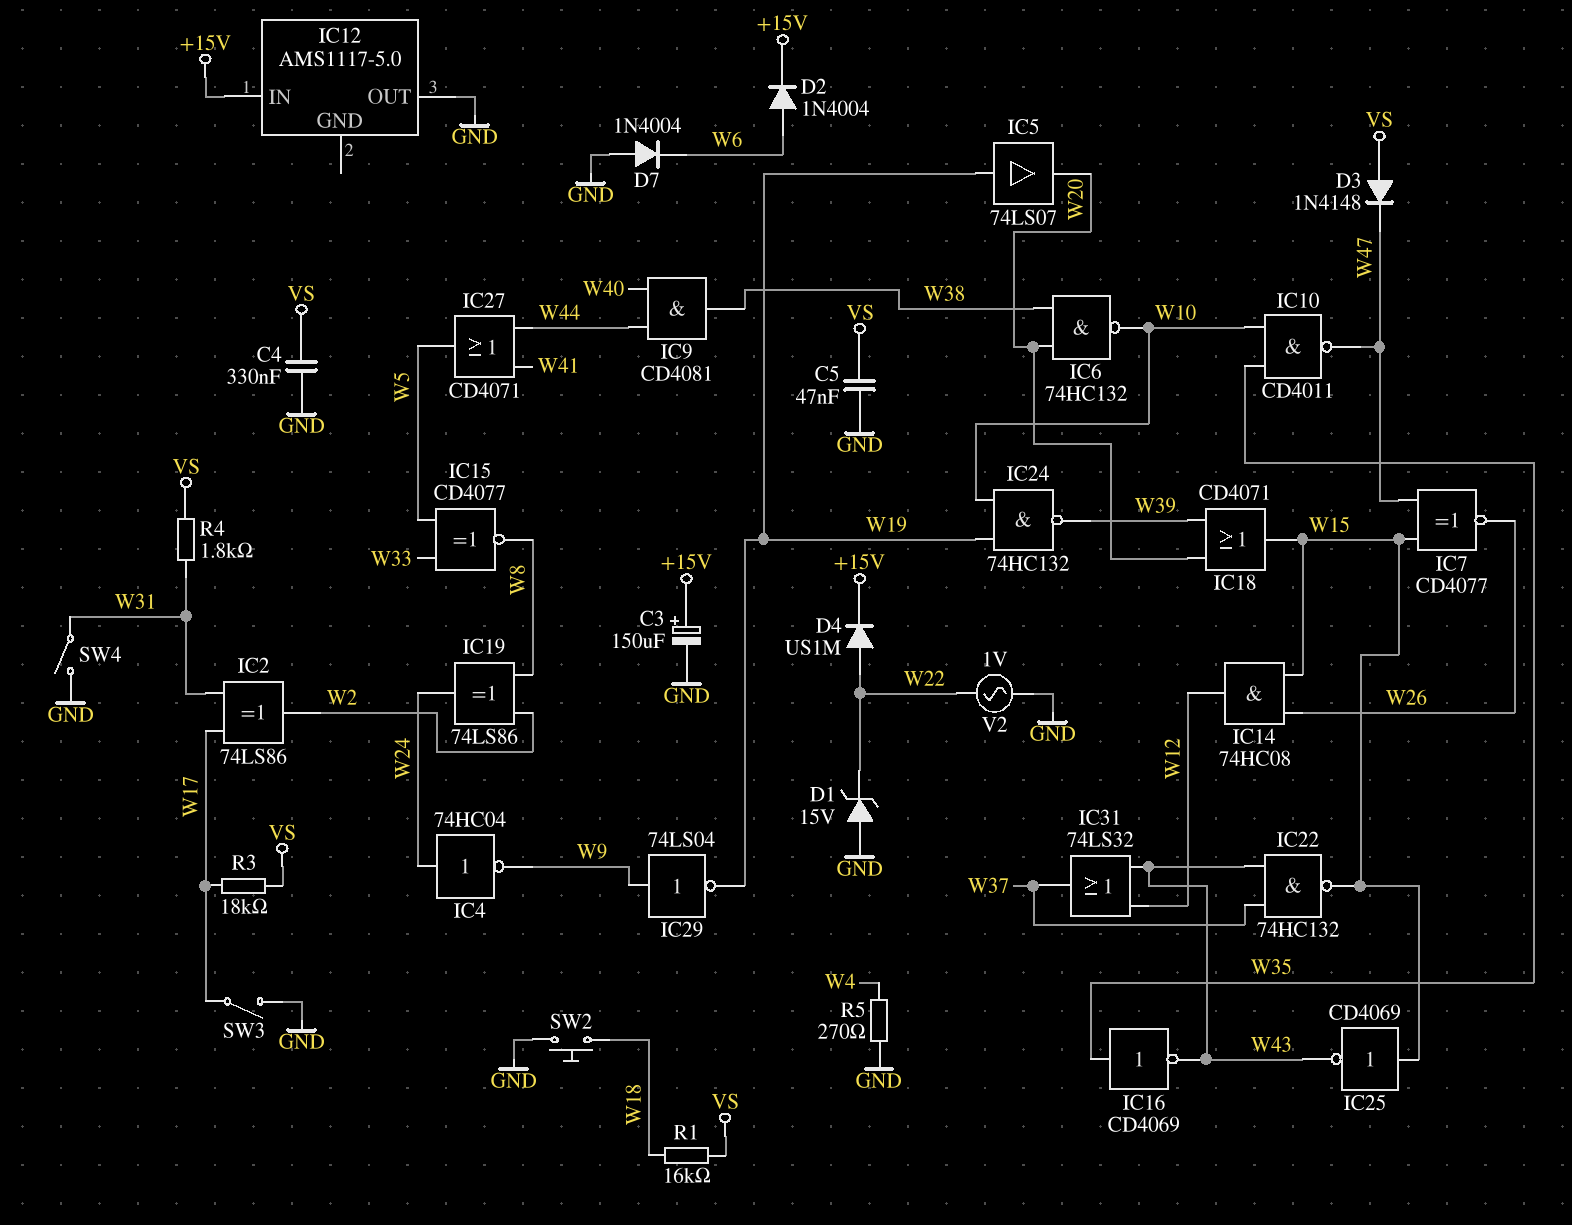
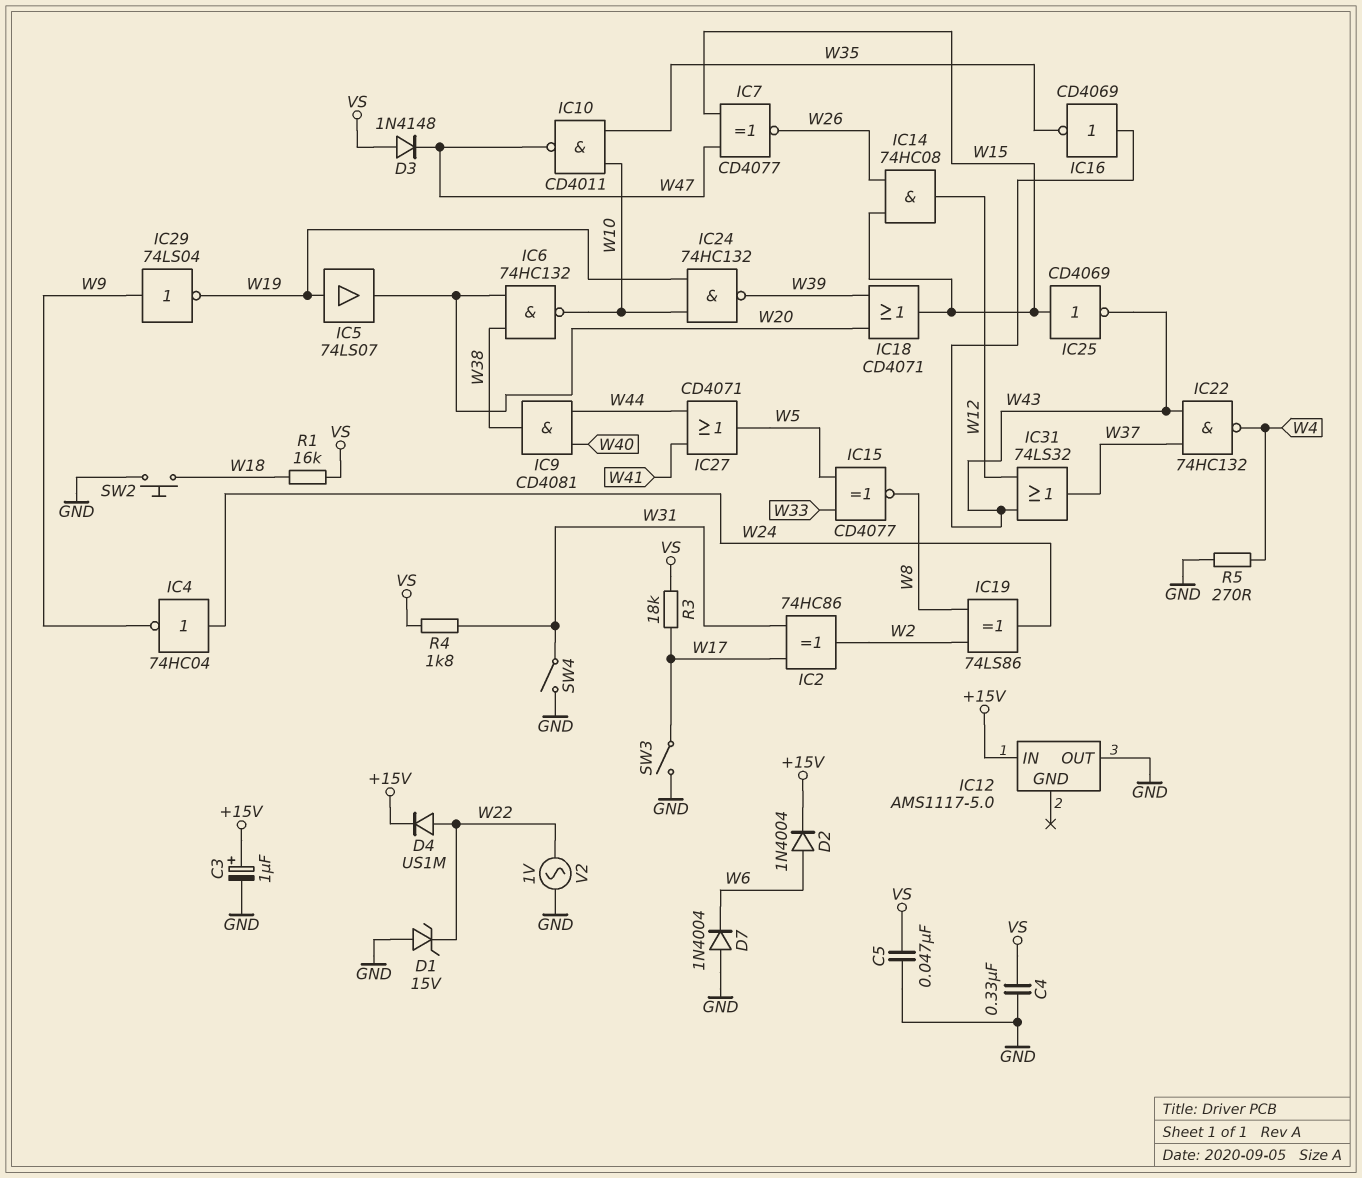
C3: 150uF (plus +15V, minus GND) -> 1uF (plus +15V, minus GND)
IC2: XOR 74LS86 (in W17, in W31, out W2) -> XOR 74HC86 (in W17, in W31, out W2)
IC16: NOT CD4069 (in W35, out W43) -> NOT CD4069 (in W43, out W35)
IC22: NAND 74HC132 (in W37, in W43, out W15) -> NAND 74HC132 (in W37, in W43, out W4)

